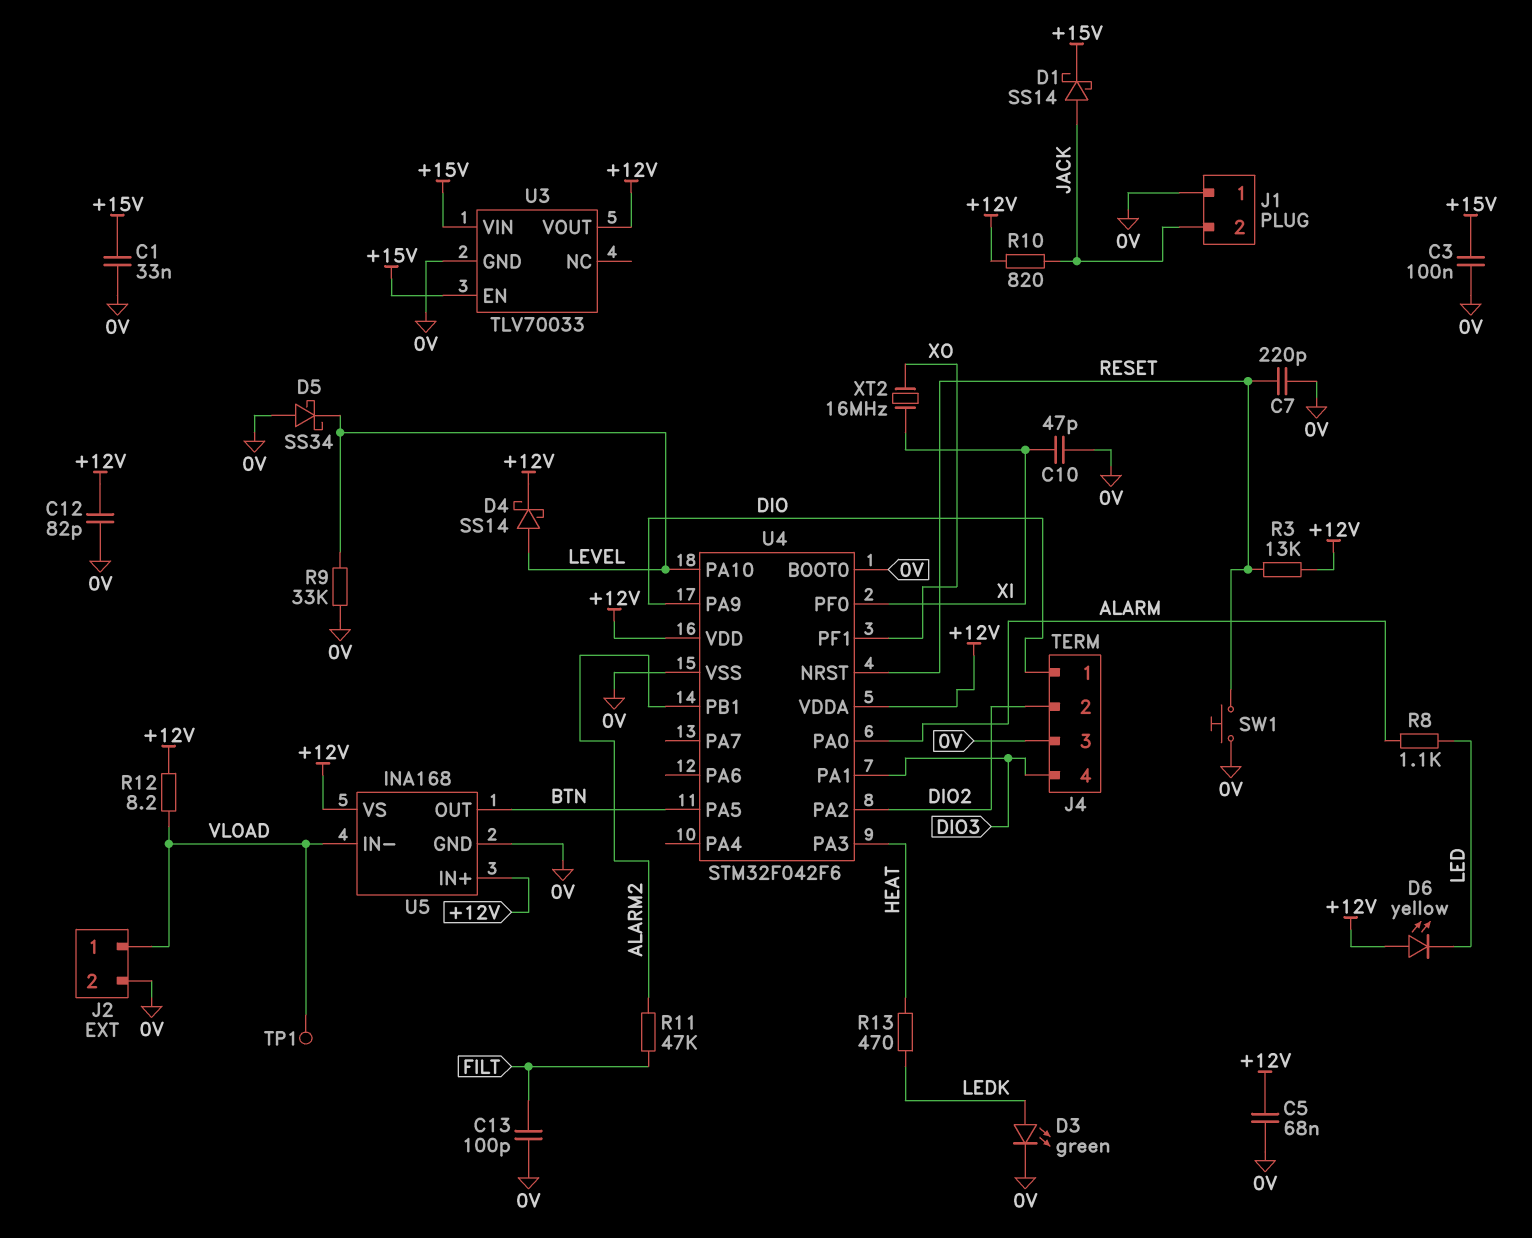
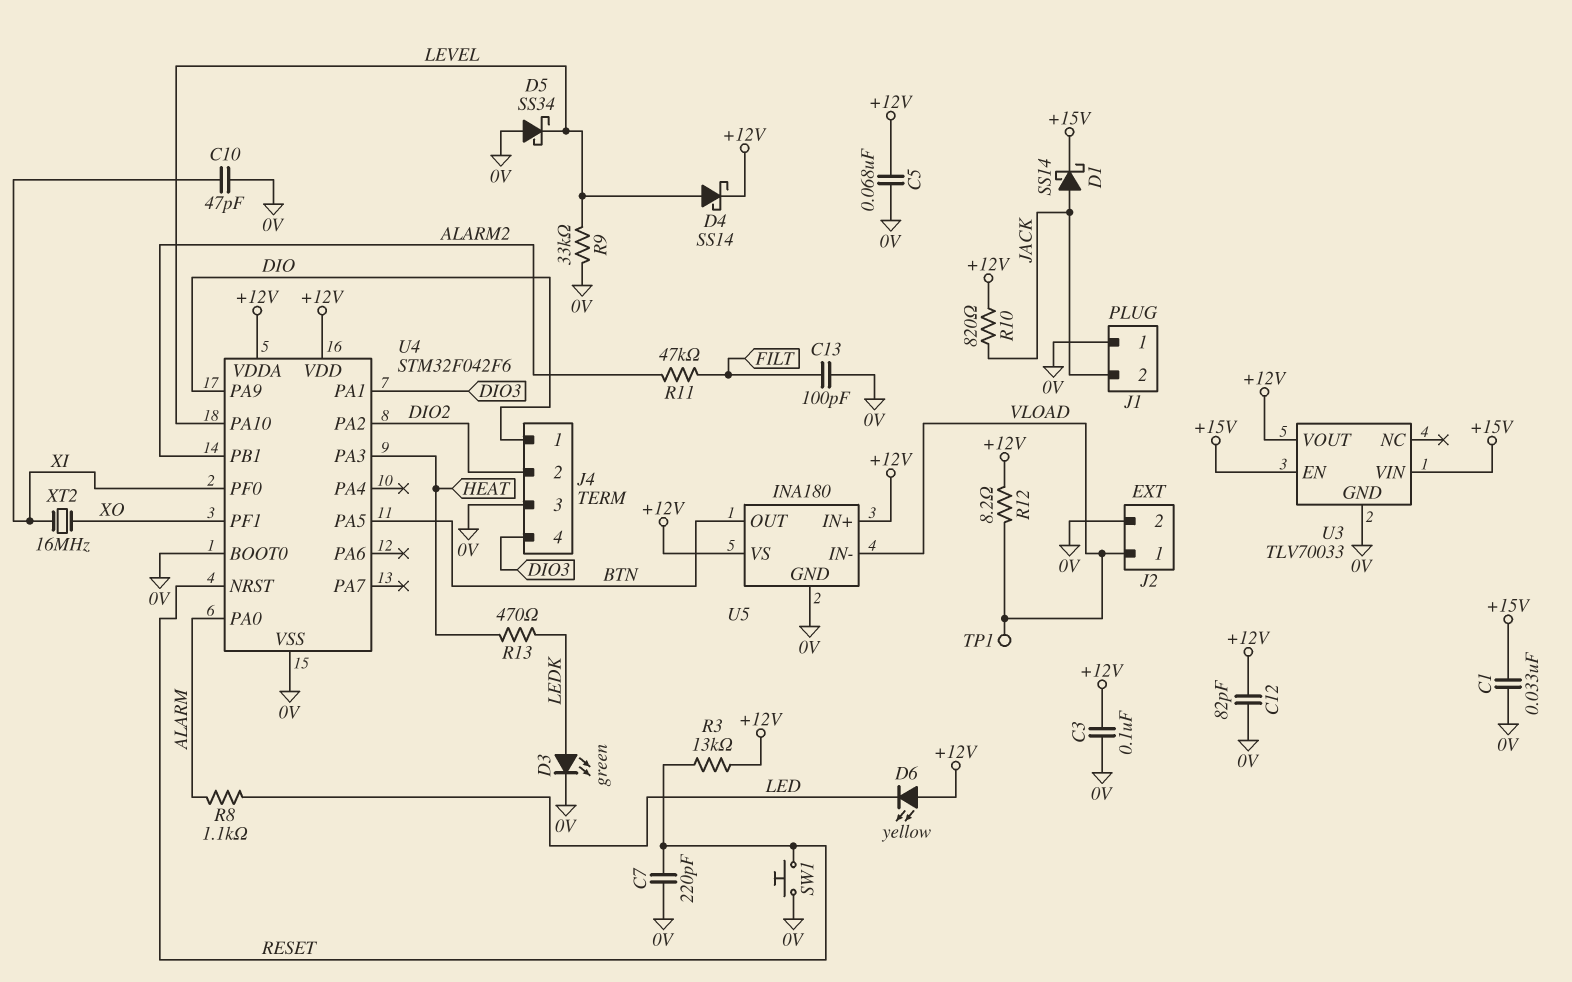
C3: 100nF (+15V, 0V) -> 100nF (+12V, 0V)
U5: INA168 -> INA180

